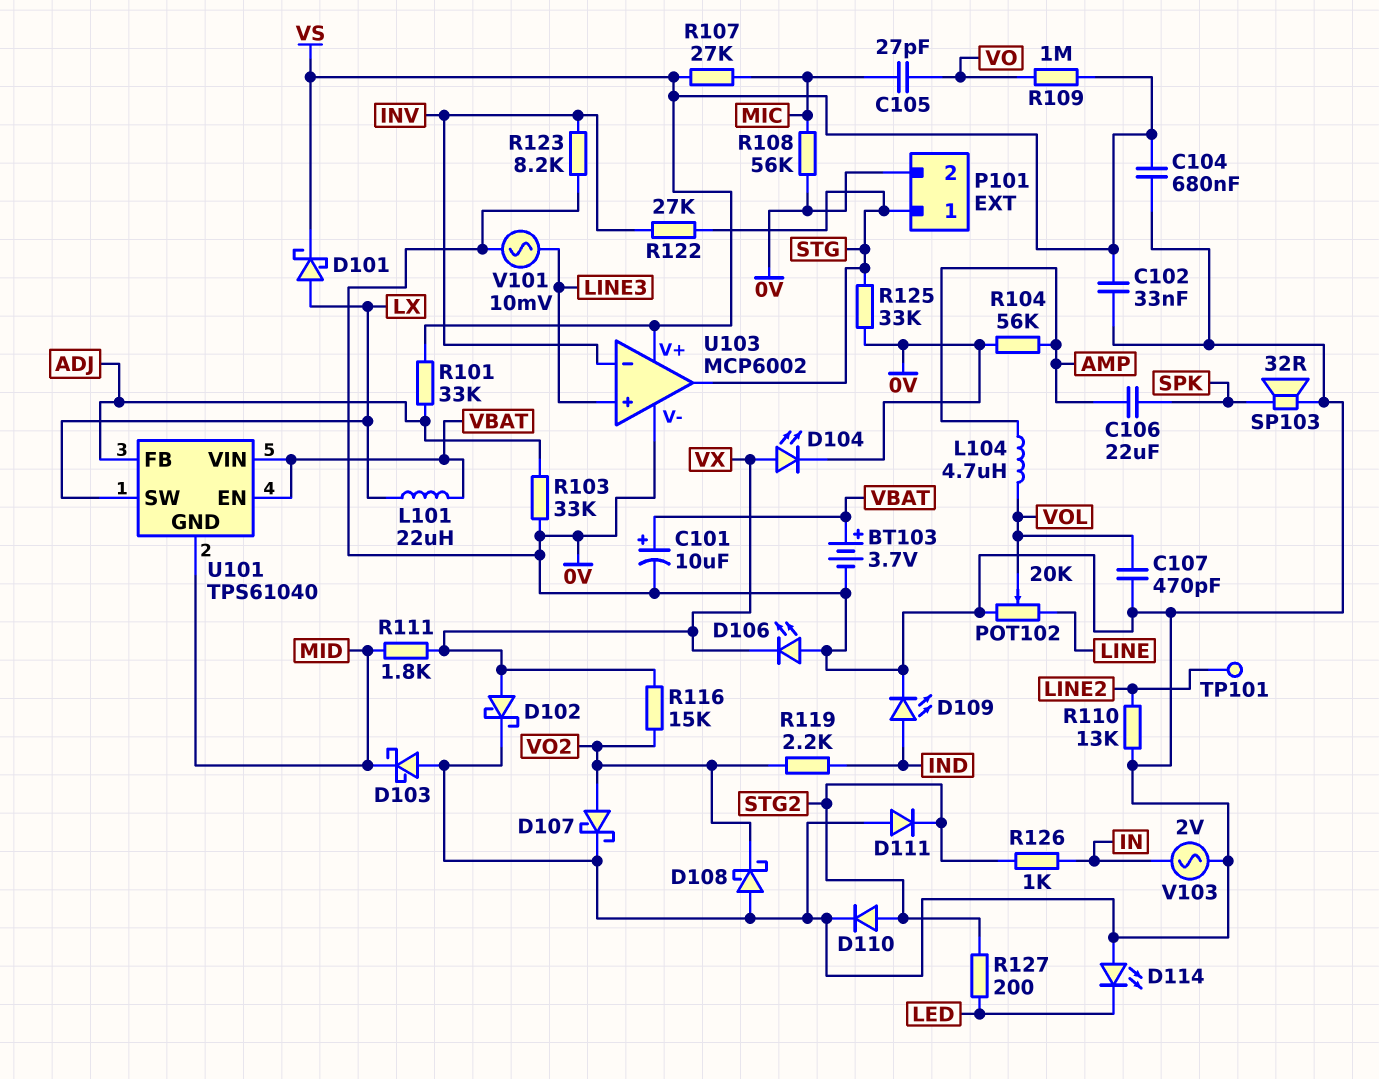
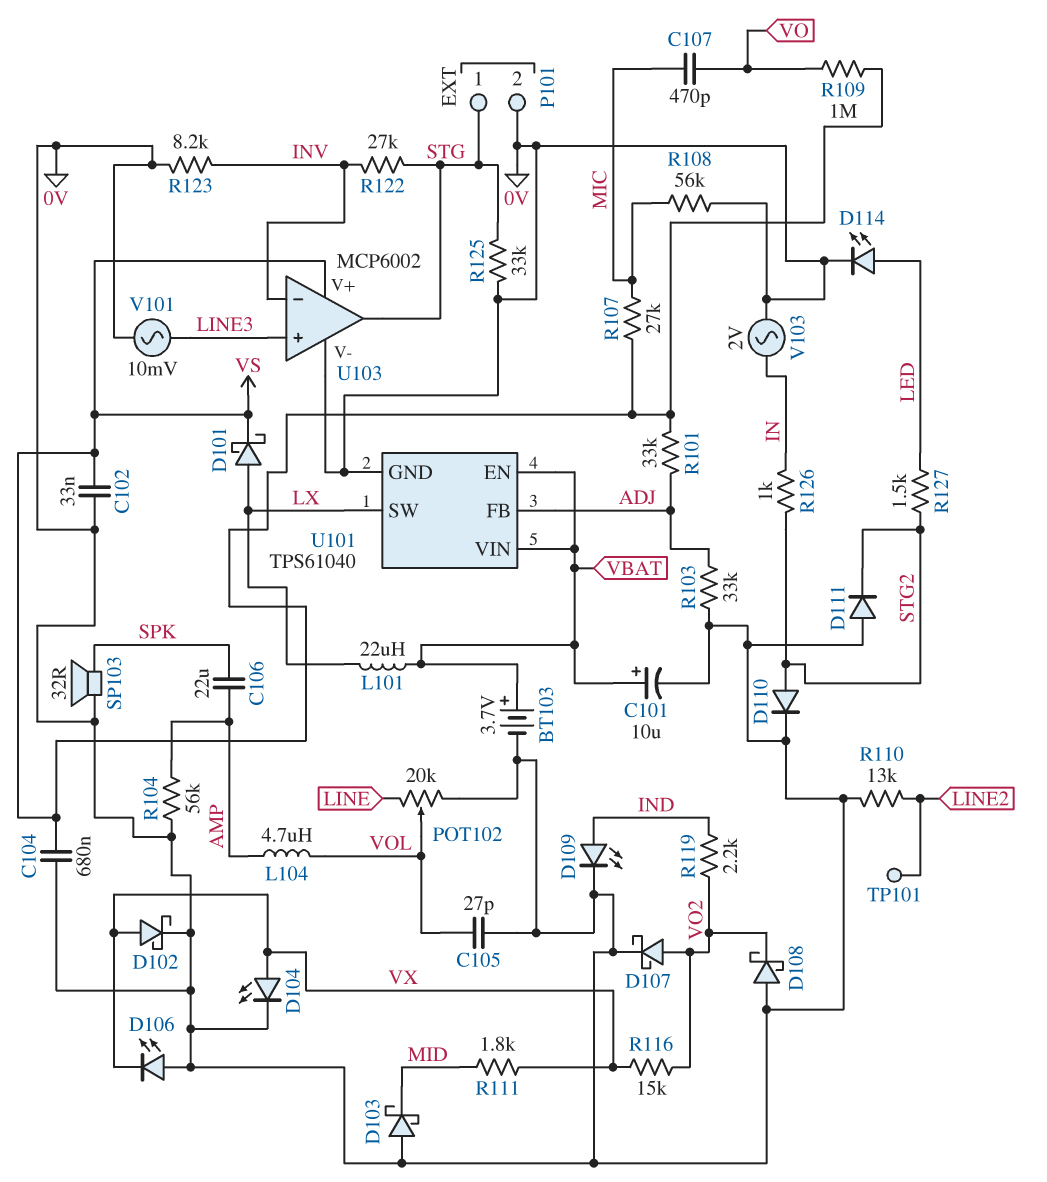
C105: 27pF (MIC, VO) -> 27pF (0V, VOL)
C107: 470pF (0V, VOL) -> 470pF (MIC, VO)
D114: LED (A 0V, K LED) -> LED (A LED, K 0V)
R127: 200 (LED, STG2) -> 1.5k (LED, STG2)
U101 pin GND: MID -> 0V

